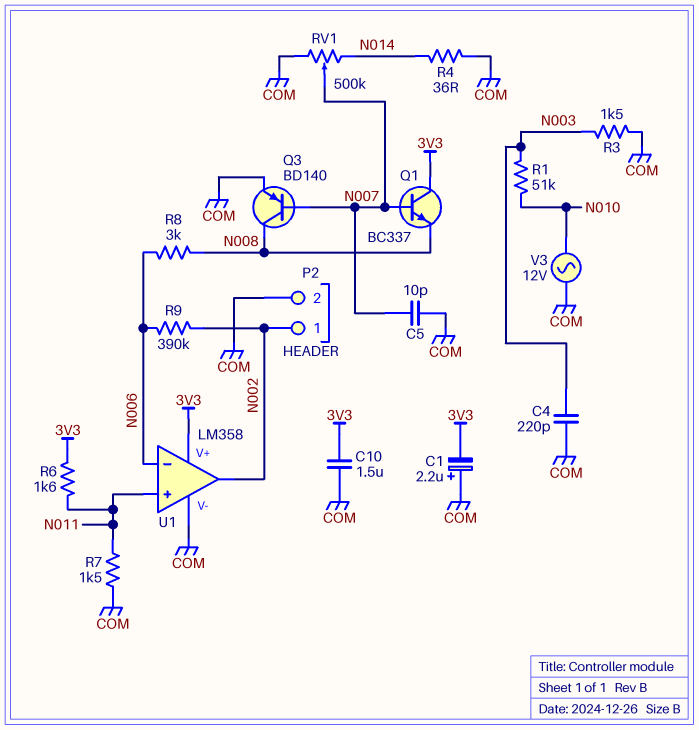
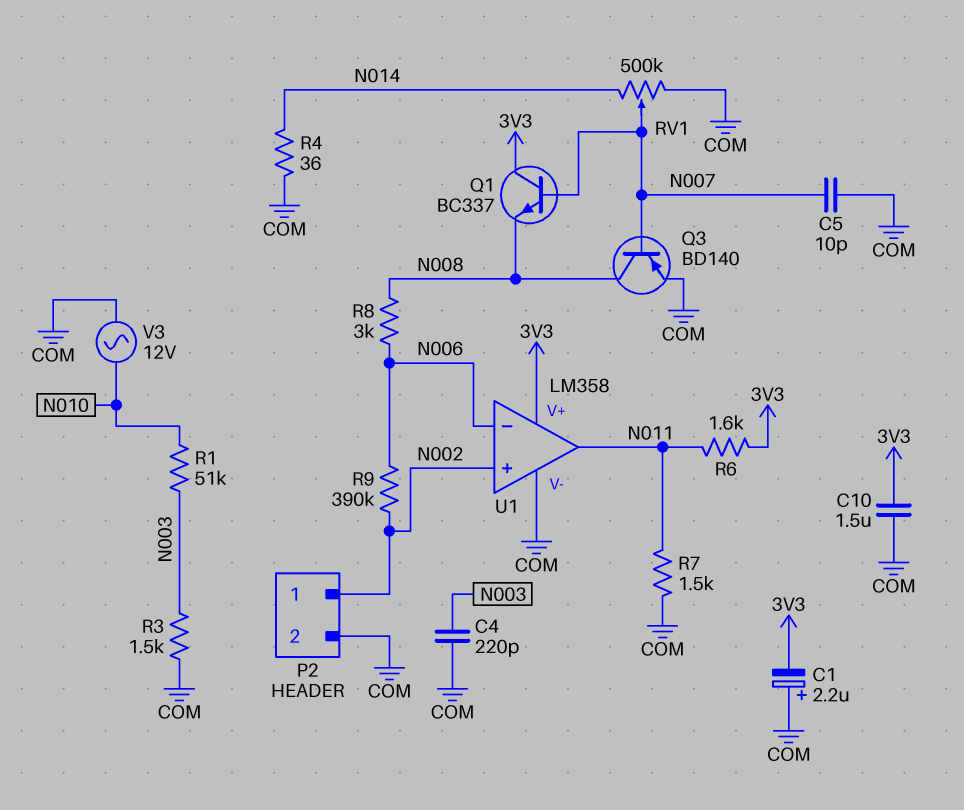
U1 pin in+: N011 -> N002
U1 pin out: N002 -> N011

